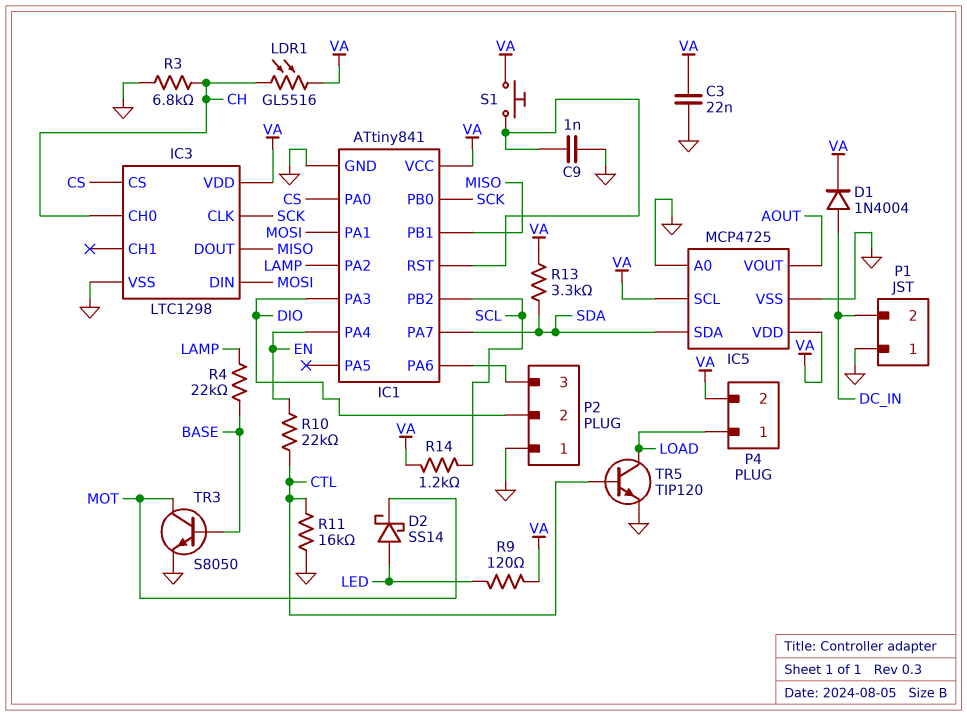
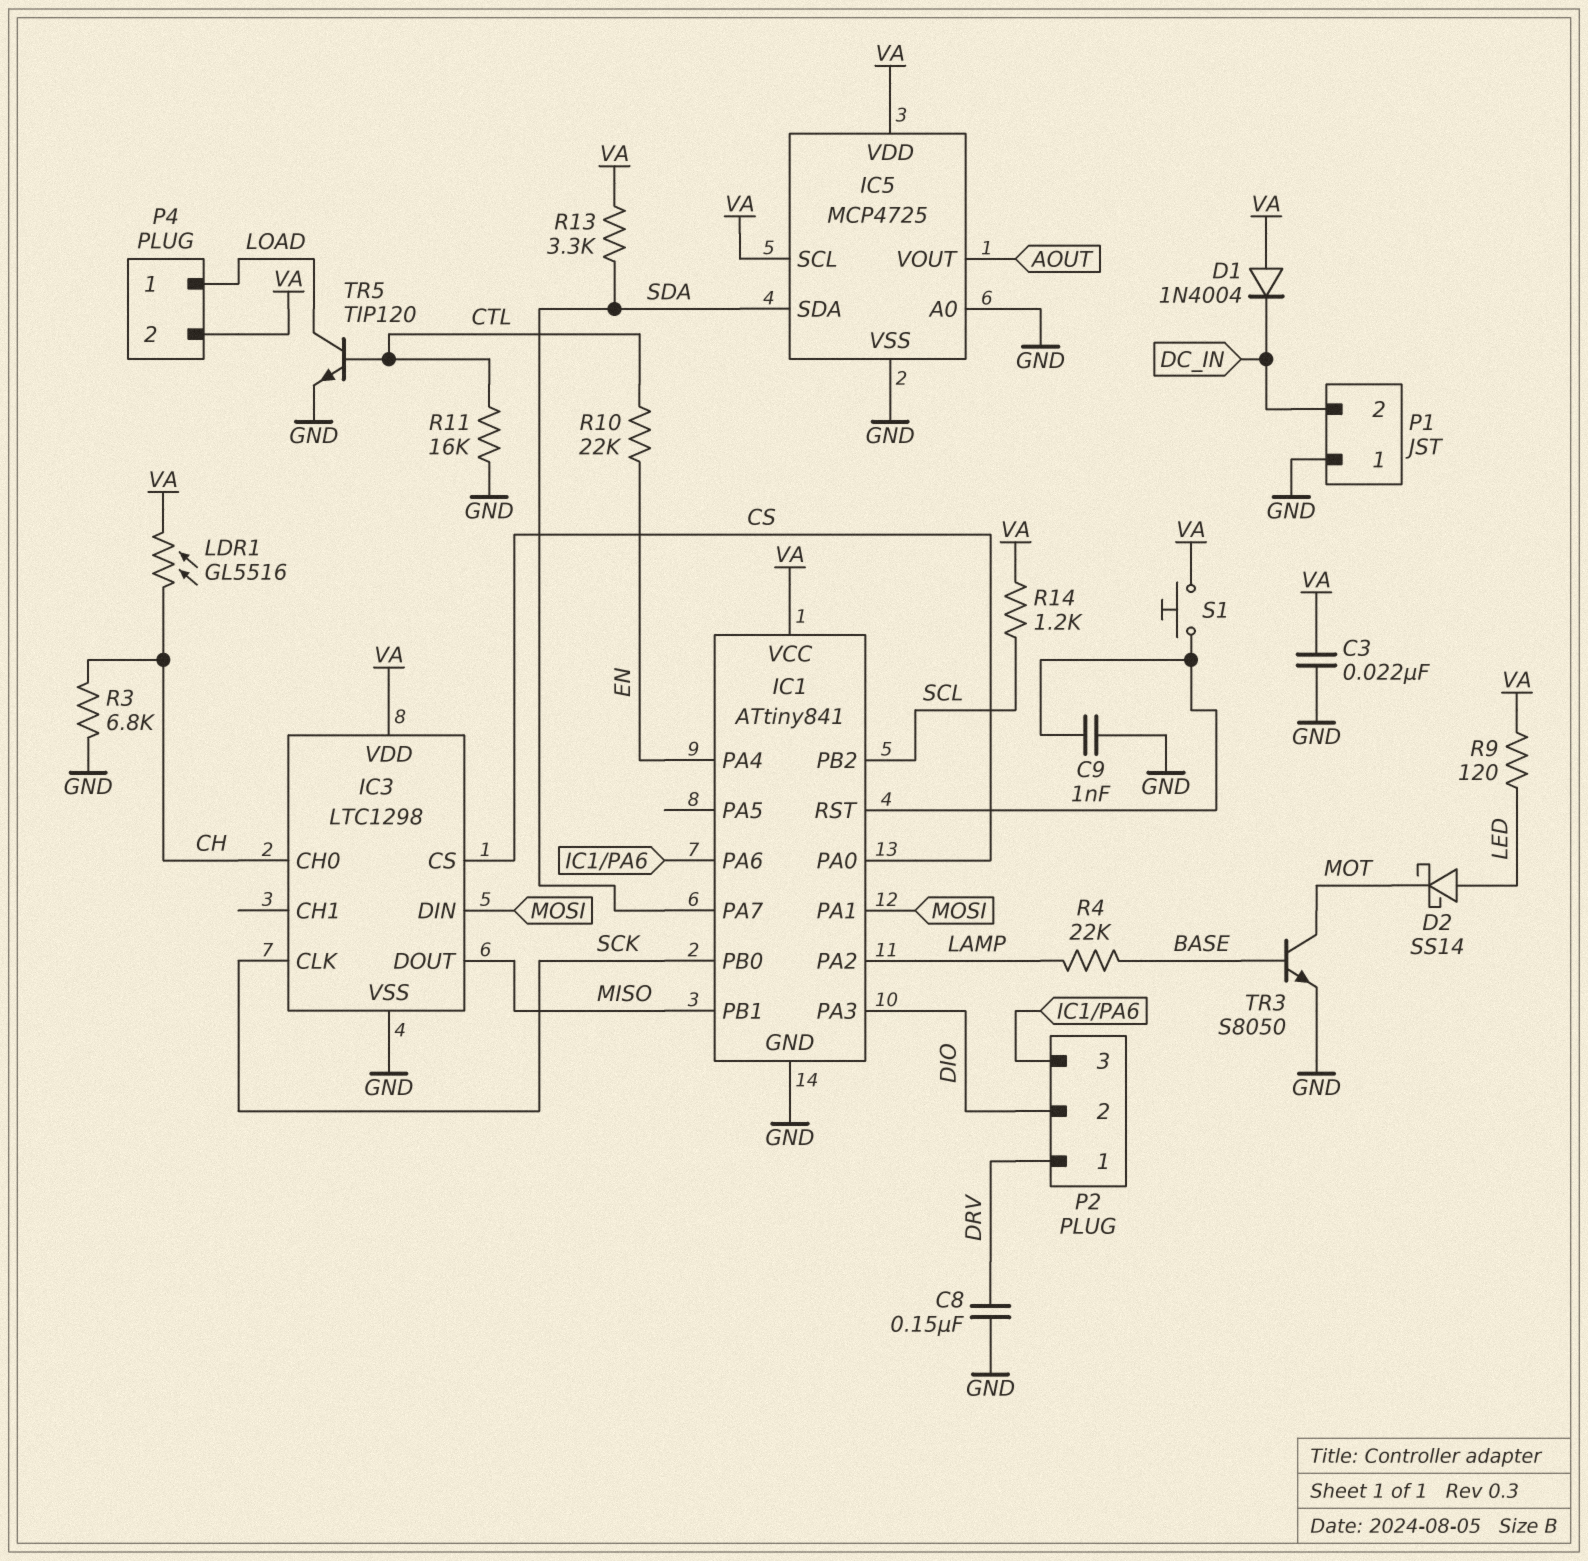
C8: none -> 150nF (DRV, GND)
D1: diode 1N4004 (A DC_IN, K VA) -> diode 1N4004 (A VA, K DC_IN)
P2 pin 1: GND -> DRV

